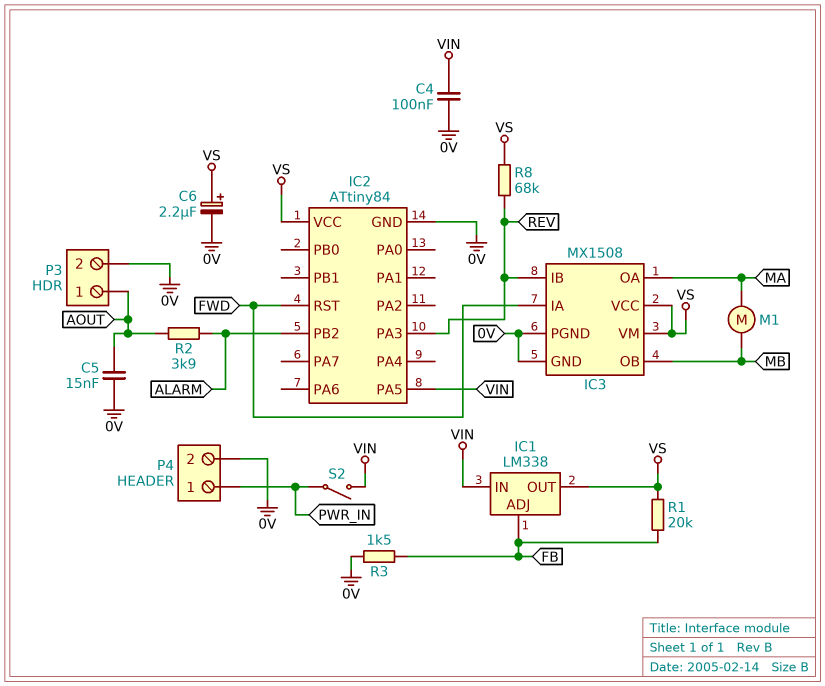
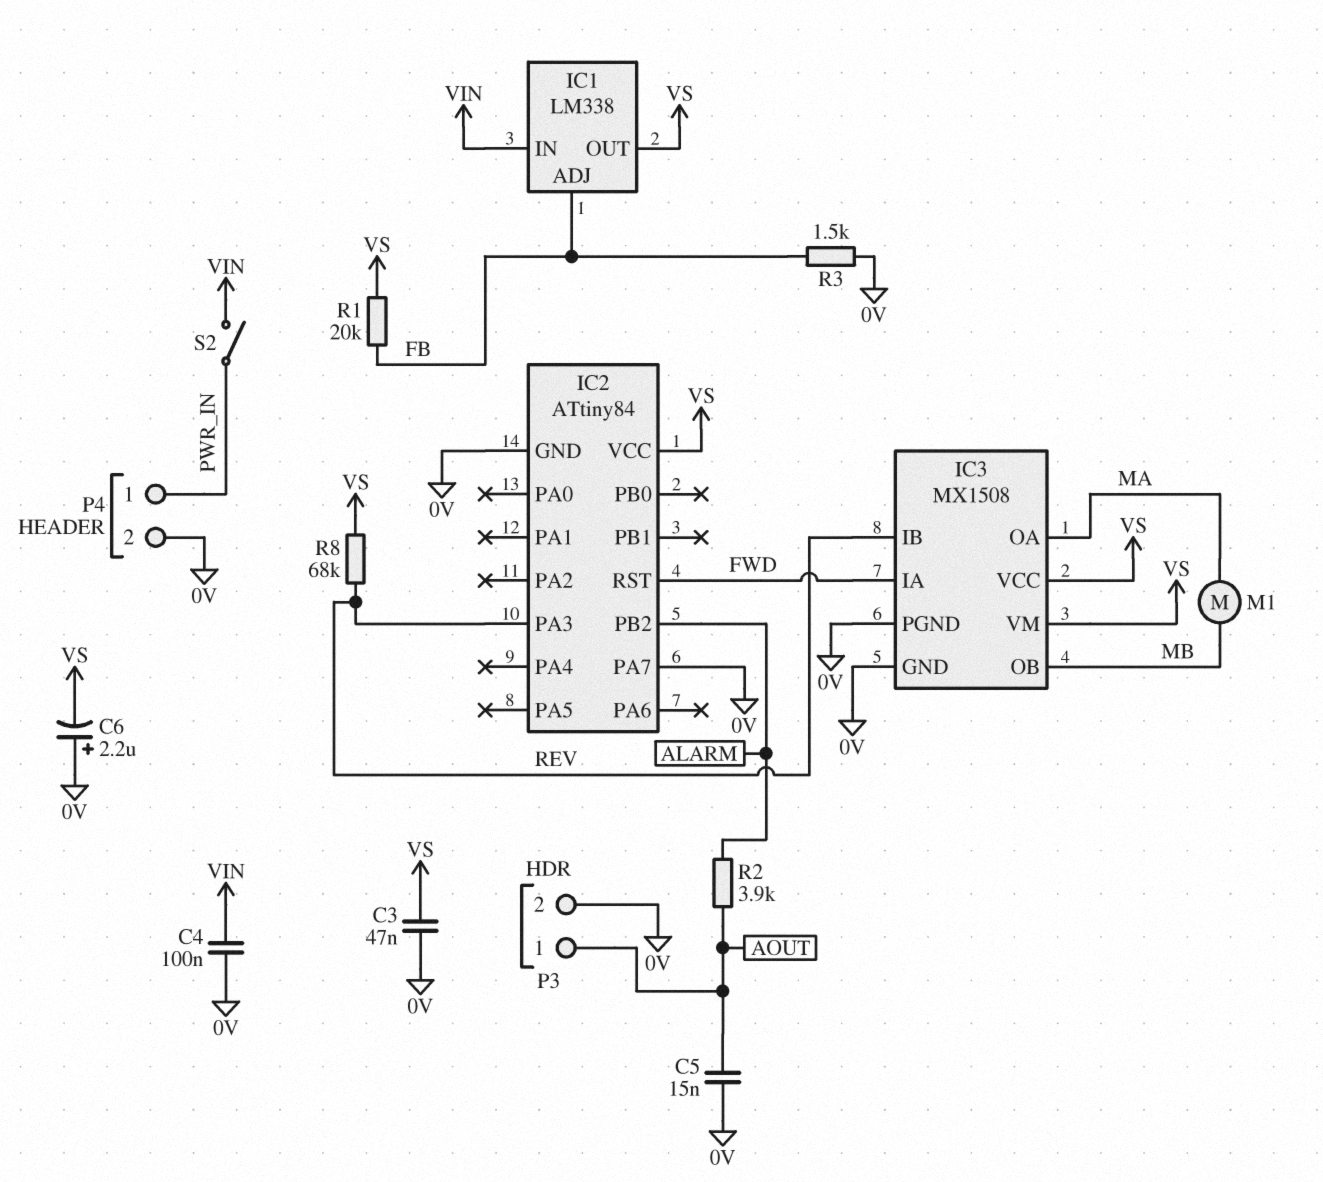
C3: none -> 47nF (0V, VS)
C6: 2.2uF (plus VS, minus 0V) -> 2.2uF (plus 0V, minus VS)
IC2 pin PA5: VIN -> none
IC2 pin PA7: none -> 0V

